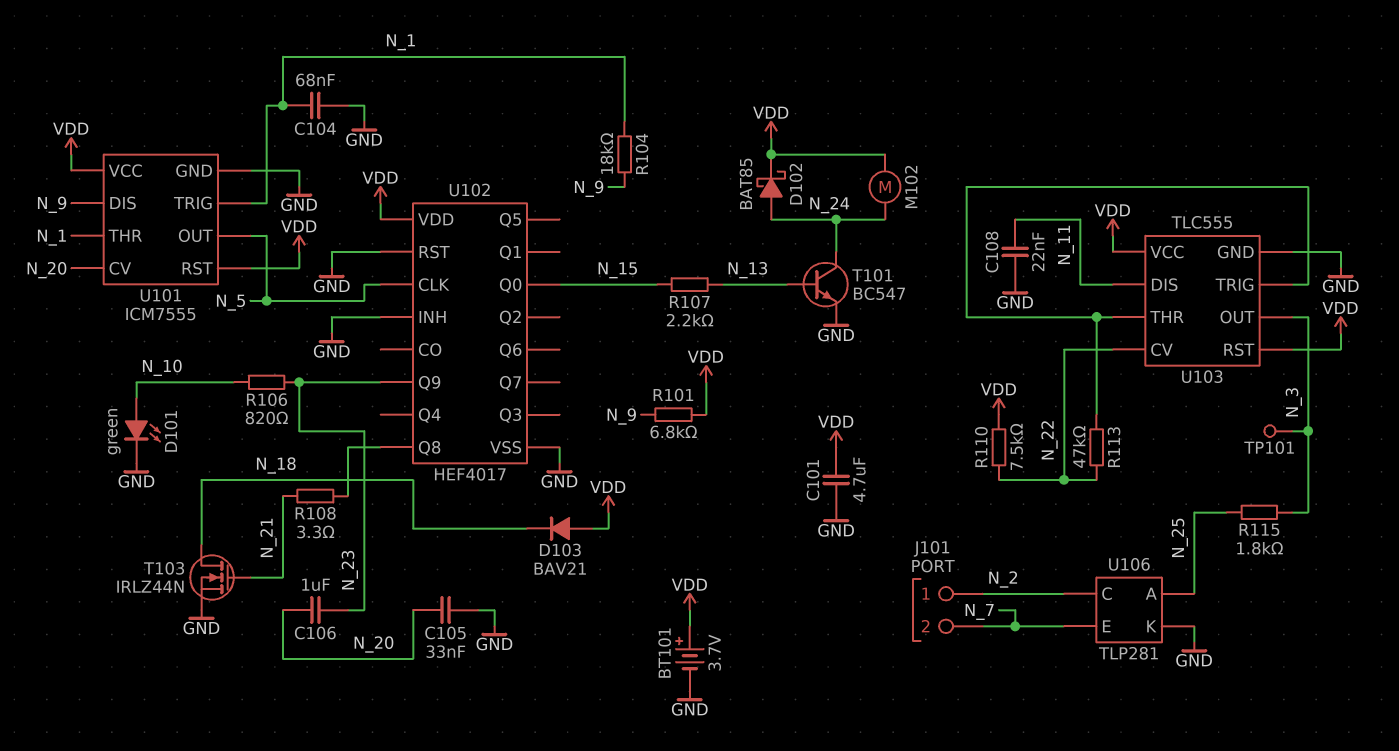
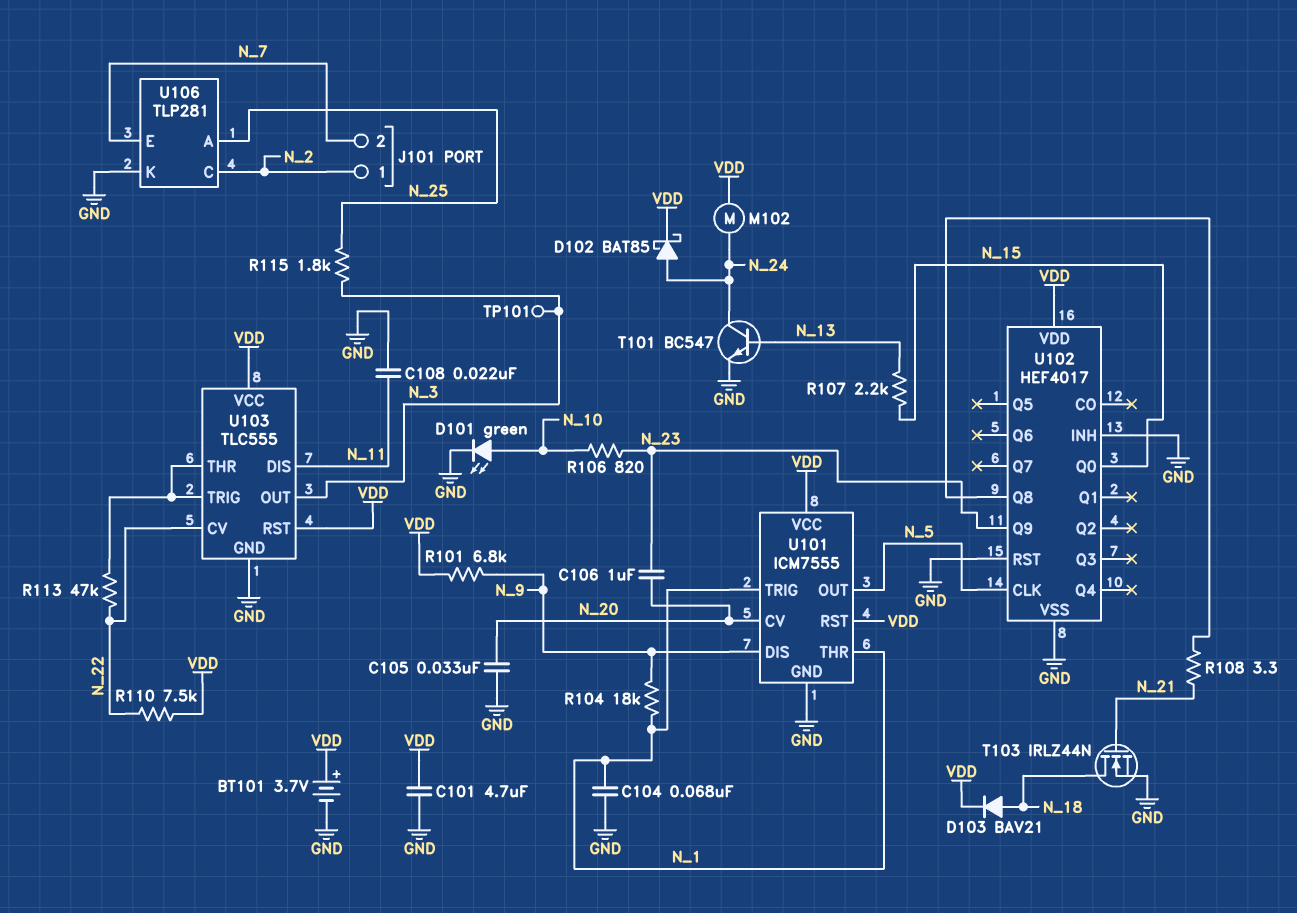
D103: diode BAV21 (A VDD, K N_18) -> diode BAV21 (A N_18, K VDD)

